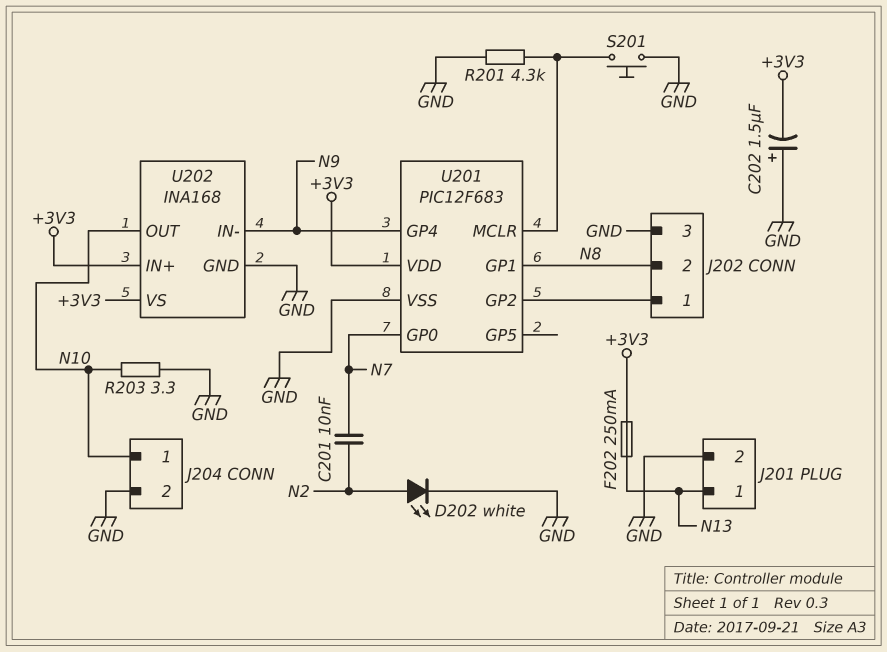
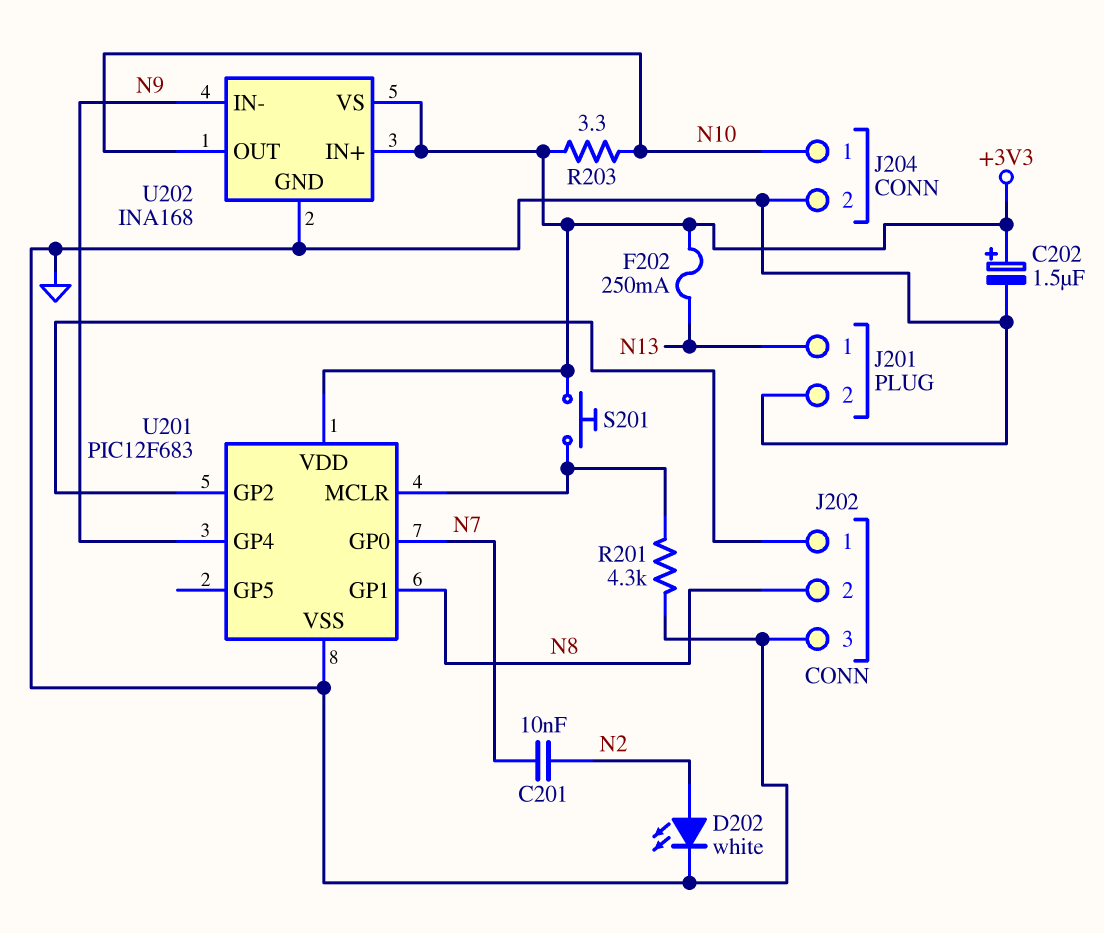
C202: 1.5uF (plus GND, minus +3V3) -> 1.5uF (plus +3V3, minus GND)
R203: 3.3 (GND, N10) -> 3.3 (+3V3, N10)
S201: button (GND, U201/MCLR) -> button (+3V3, U201/MCLR)

